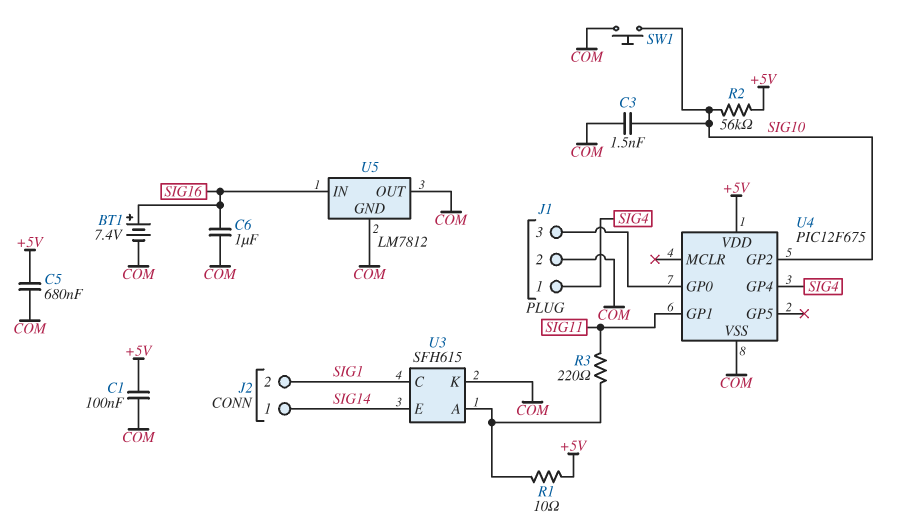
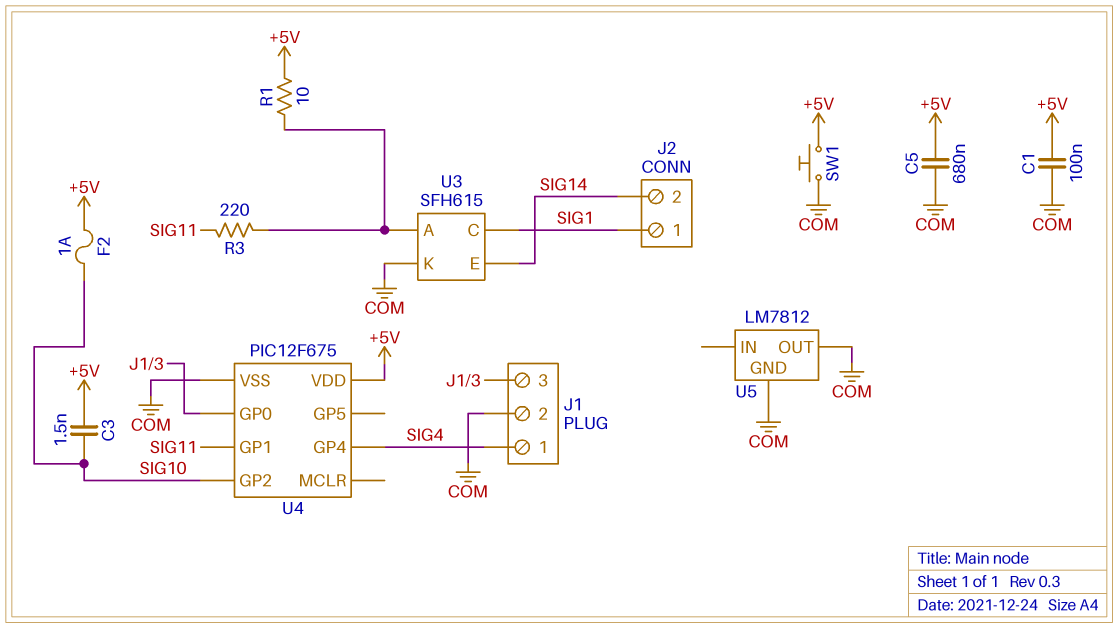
BT1: 7.4V (plus SIG16, minus COM) -> none
C3: 1.5nF (COM, SIG10) -> 1.5nF (+5V, SIG10)
C6: 1uF (COM, SIG16) -> none
F2: none -> 1A (+5V, SIG10)
J2 pin 1: SIG14 -> SIG1
J2 pin 2: SIG1 -> SIG14
R2: 56k (+5V, SIG10) -> none
SW1: button (COM, SIG10) -> button (+5V, COM)
U5 pin IN: SIG16 -> none

